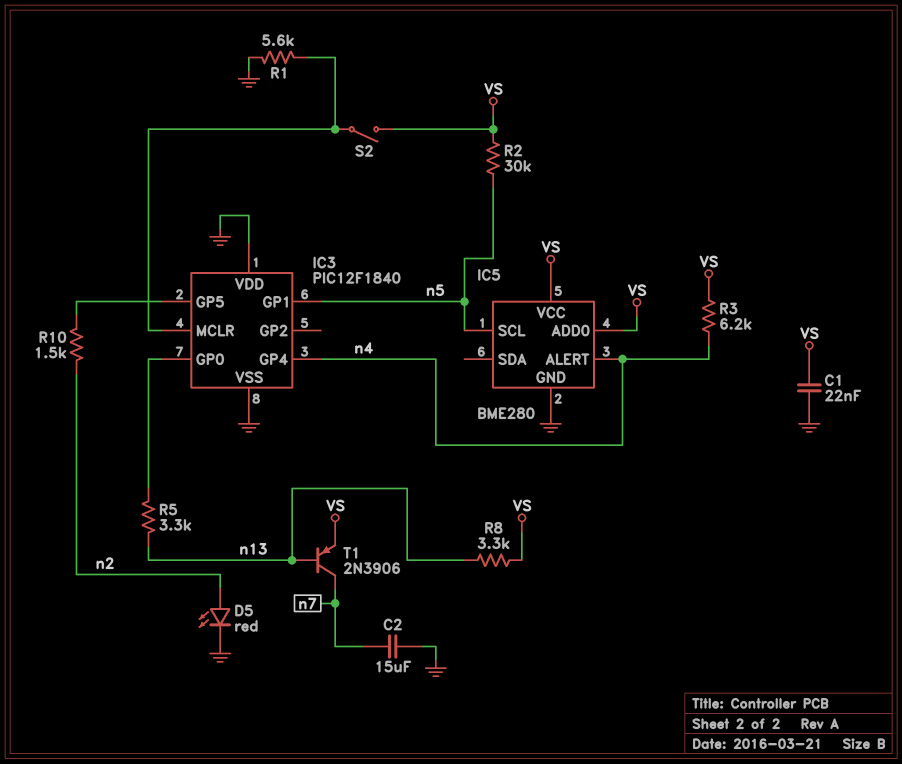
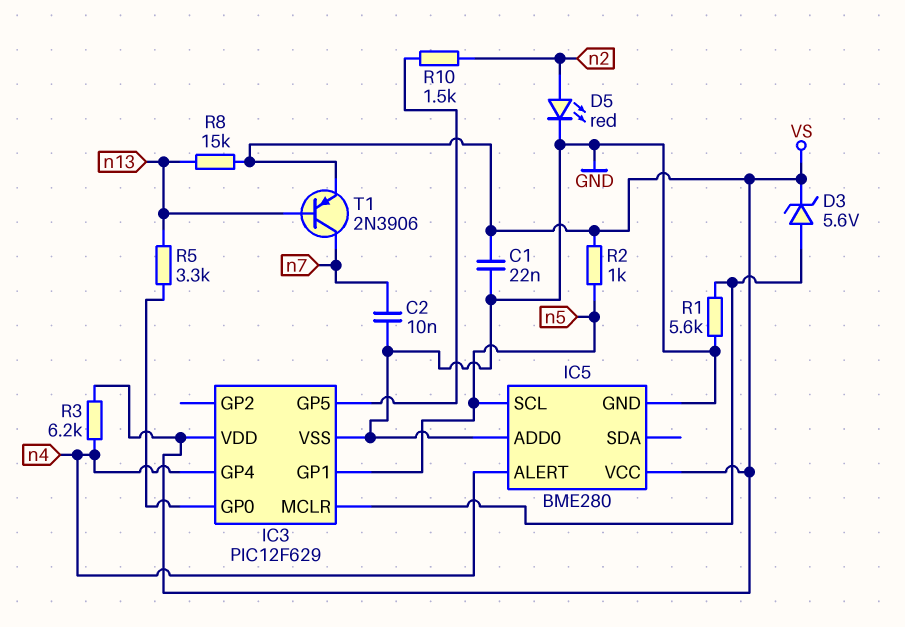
C2: 15uF (GND, n7) -> 10nF (GND, n7)
D3: none -> zener 5.6V (A IC3/MCLR, K VS)
IC3: PIC12F1840 -> PIC12F629
IC3 pin VDD: GND -> VS
IC5 pin ADD0: VS -> GND
R2: 30k (VS, n5) -> 1k (VS, n5)
R8: 3.3k (VS, n13) -> 15k (VS, n13)
S2: switch (IC3/MCLR, VS) -> none

